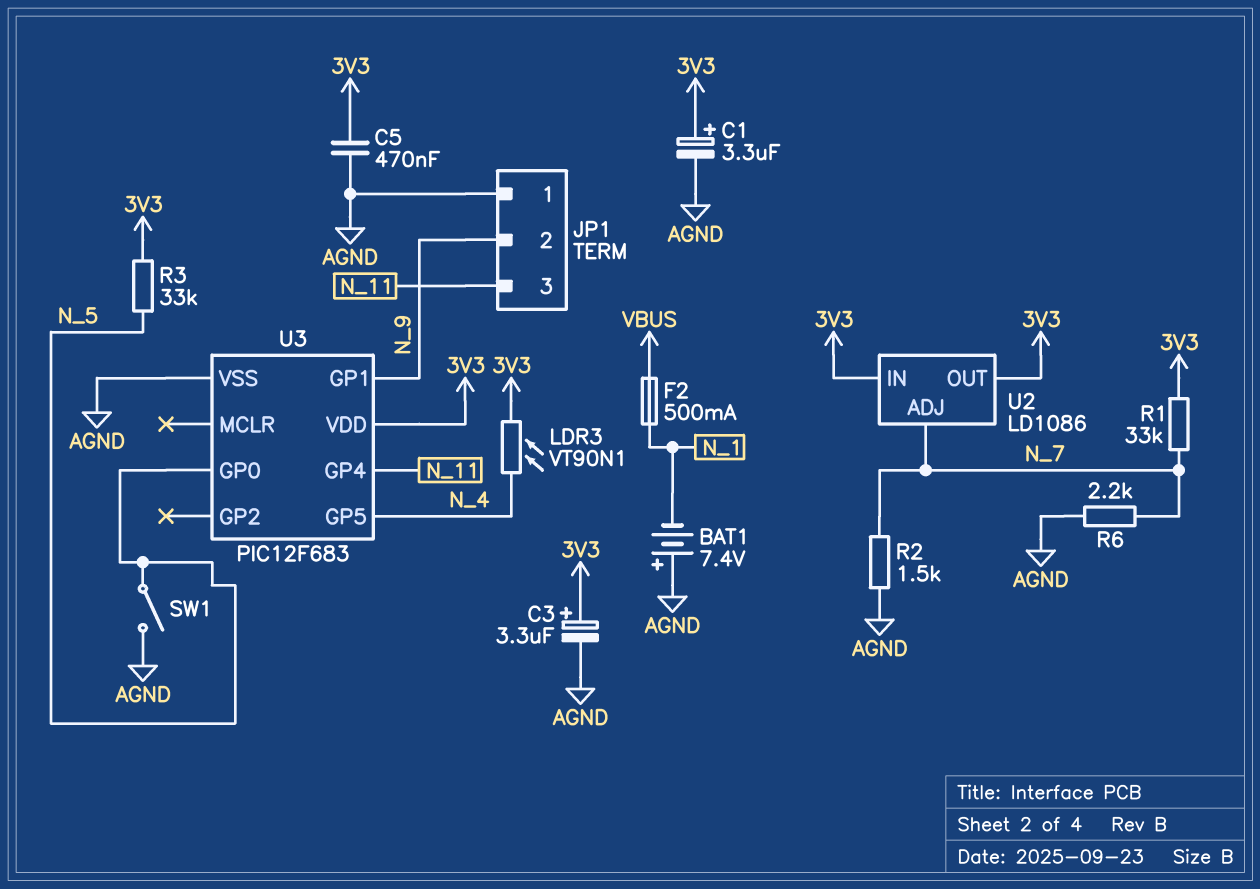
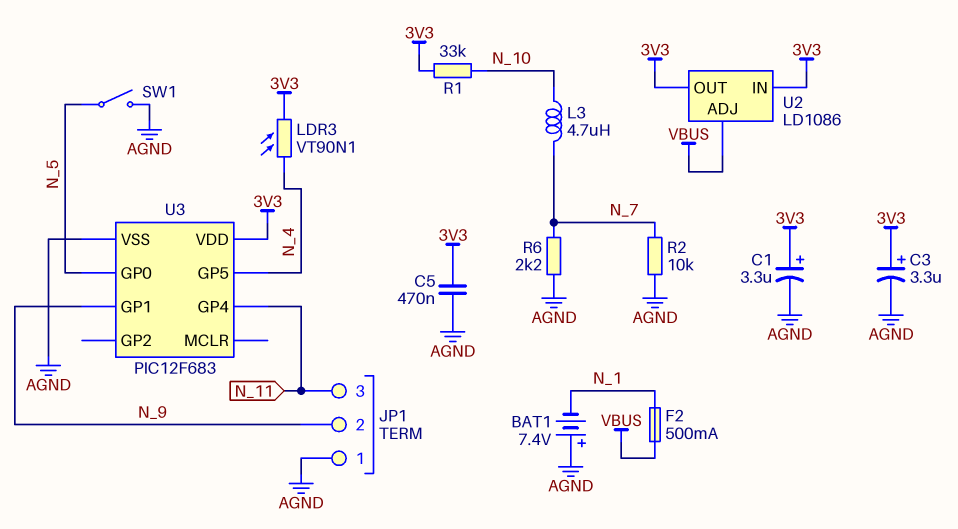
L3: none -> 4.7uH (N_7, N_10)
R1: 33k (3V3, N_7) -> 33k (3V3, N_10)
R2: 1.5k (AGND, N_7) -> 10k (AGND, N_7)
R3: 33k (3V3, N_5) -> none
U2 pin ADJ: N_7 -> VBUS

